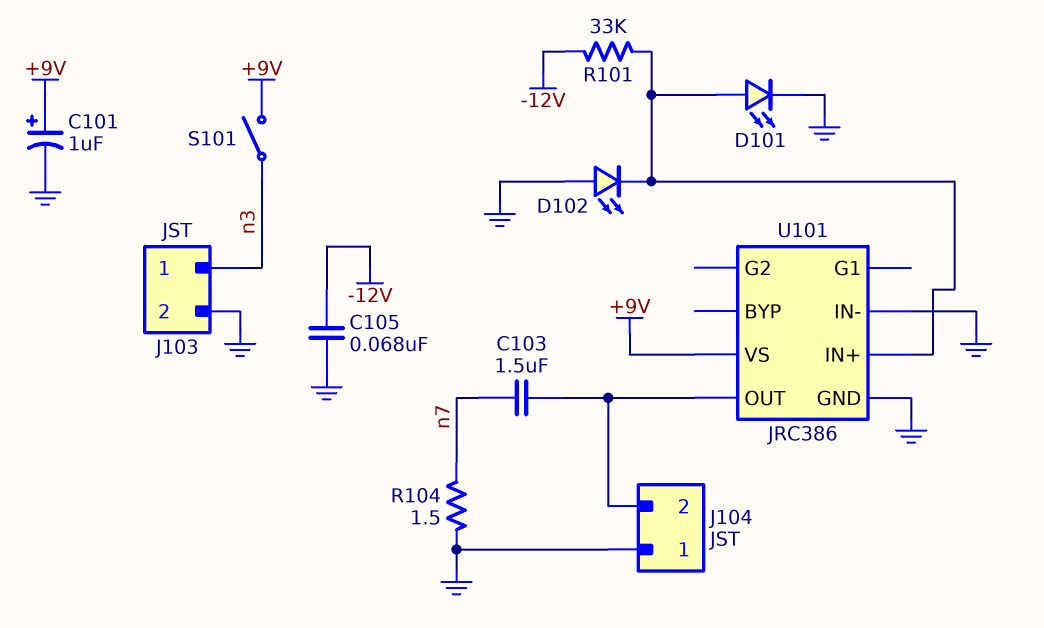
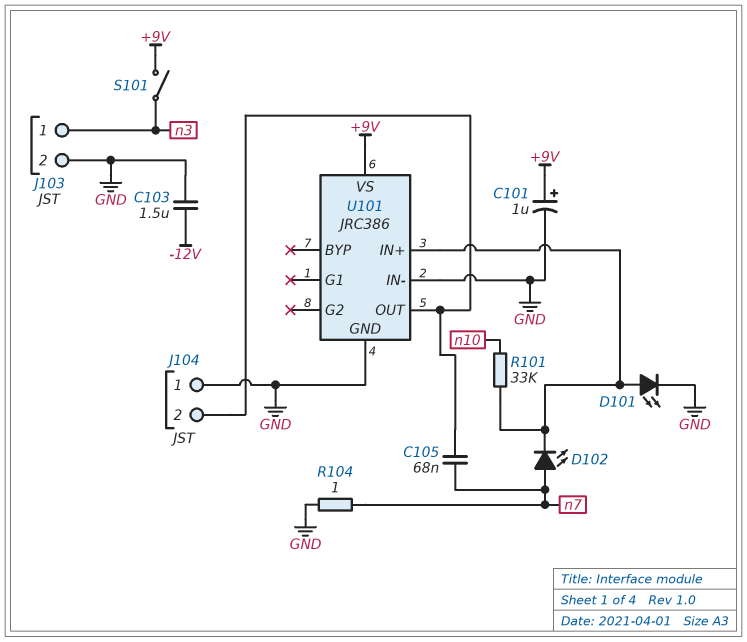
C103: 1.5uF (J104/2, n7) -> 1.5uF (-12V, GND)
C105: 68nF (-12V, GND) -> 68nF (J104/2, n7)
D102: LED (A GND, K U101/IN+) -> LED (A n7, K U101/IN+)
R101: 33k (-12V, U101/IN+) -> 33k (U101/IN+, n10)
R104: 1.5 (GND, n7) -> 1 (GND, n7)

